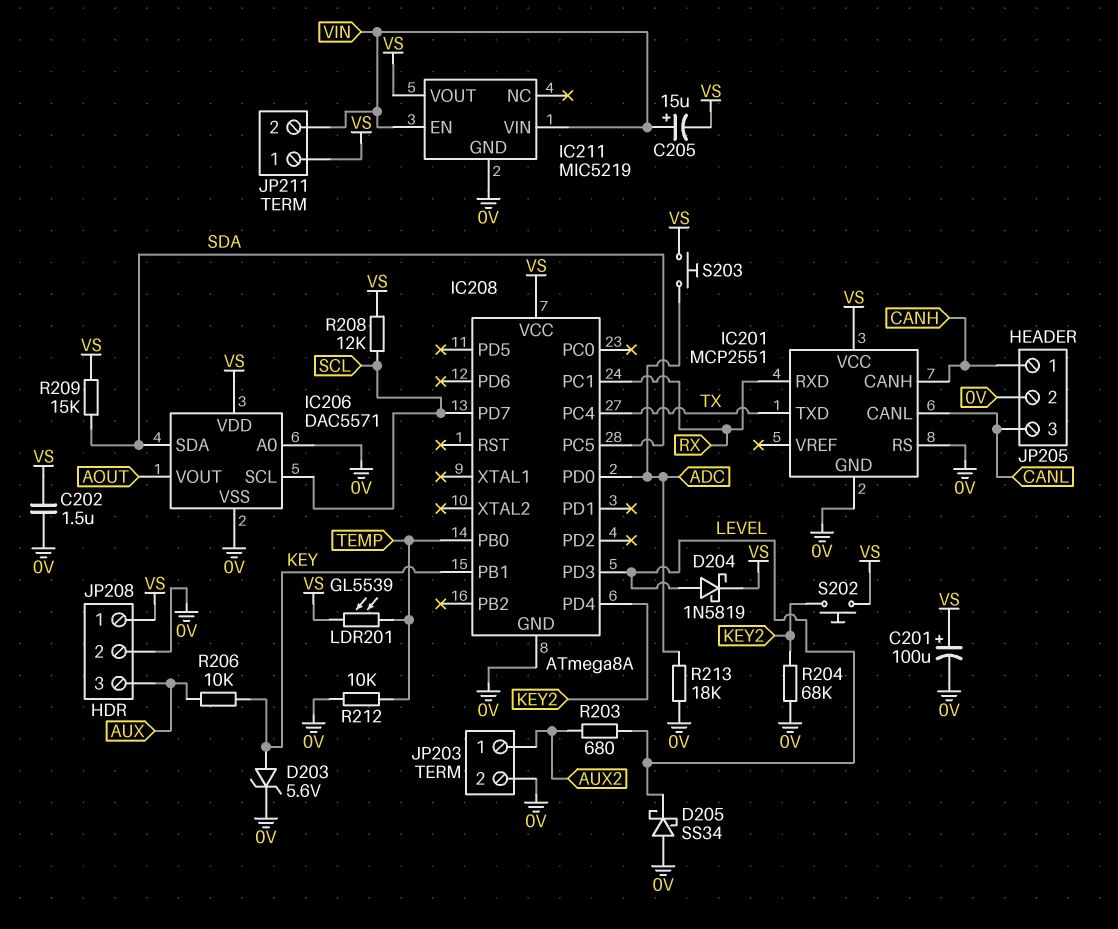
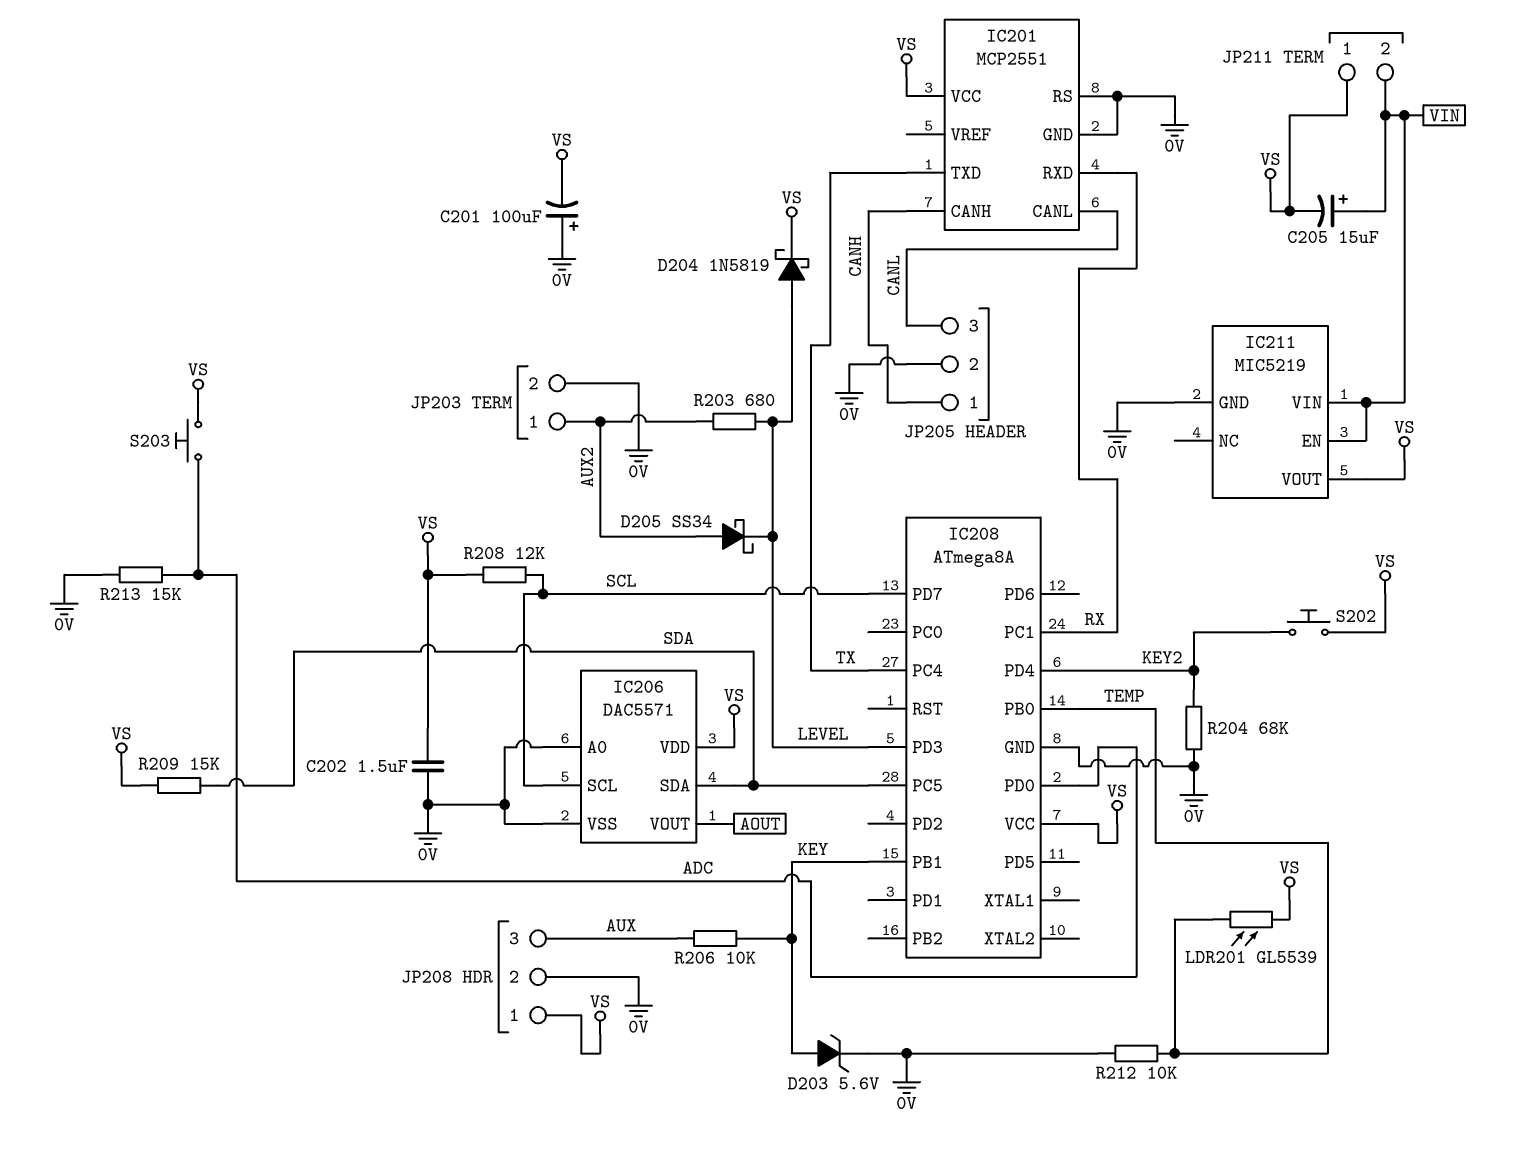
C201: 100uF (plus VS, minus 0V) -> 100uF (plus 0V, minus VS)
D205: schottky SS34 (A 0V, K LEVEL) -> schottky SS34 (A AUX2, K LEVEL)
R213: 18k (0V, ADC) -> 15k (0V, ADC)

